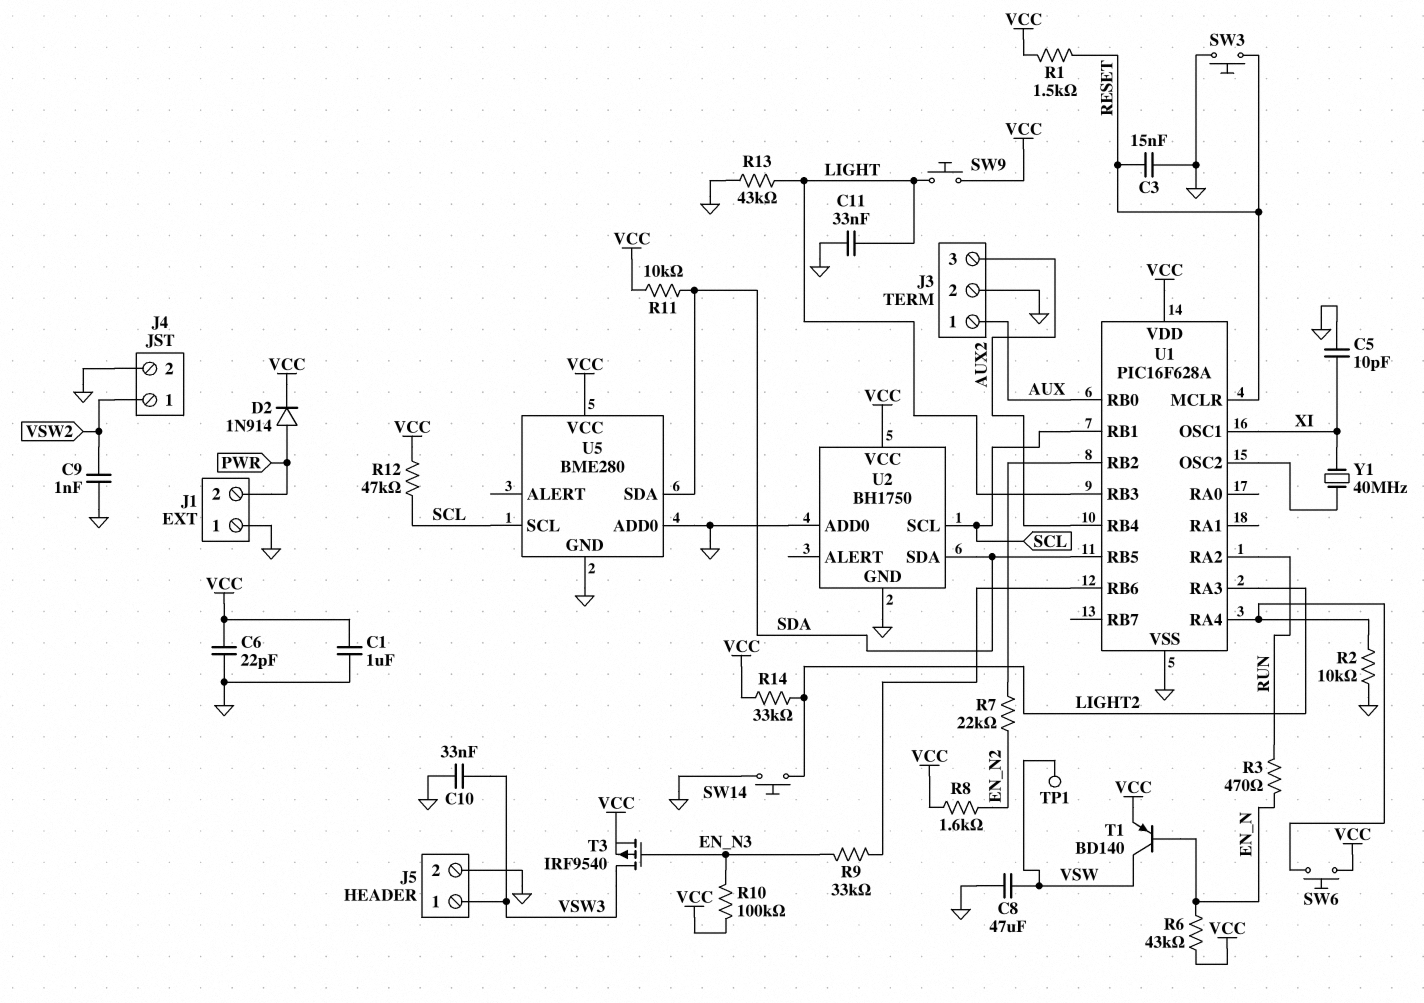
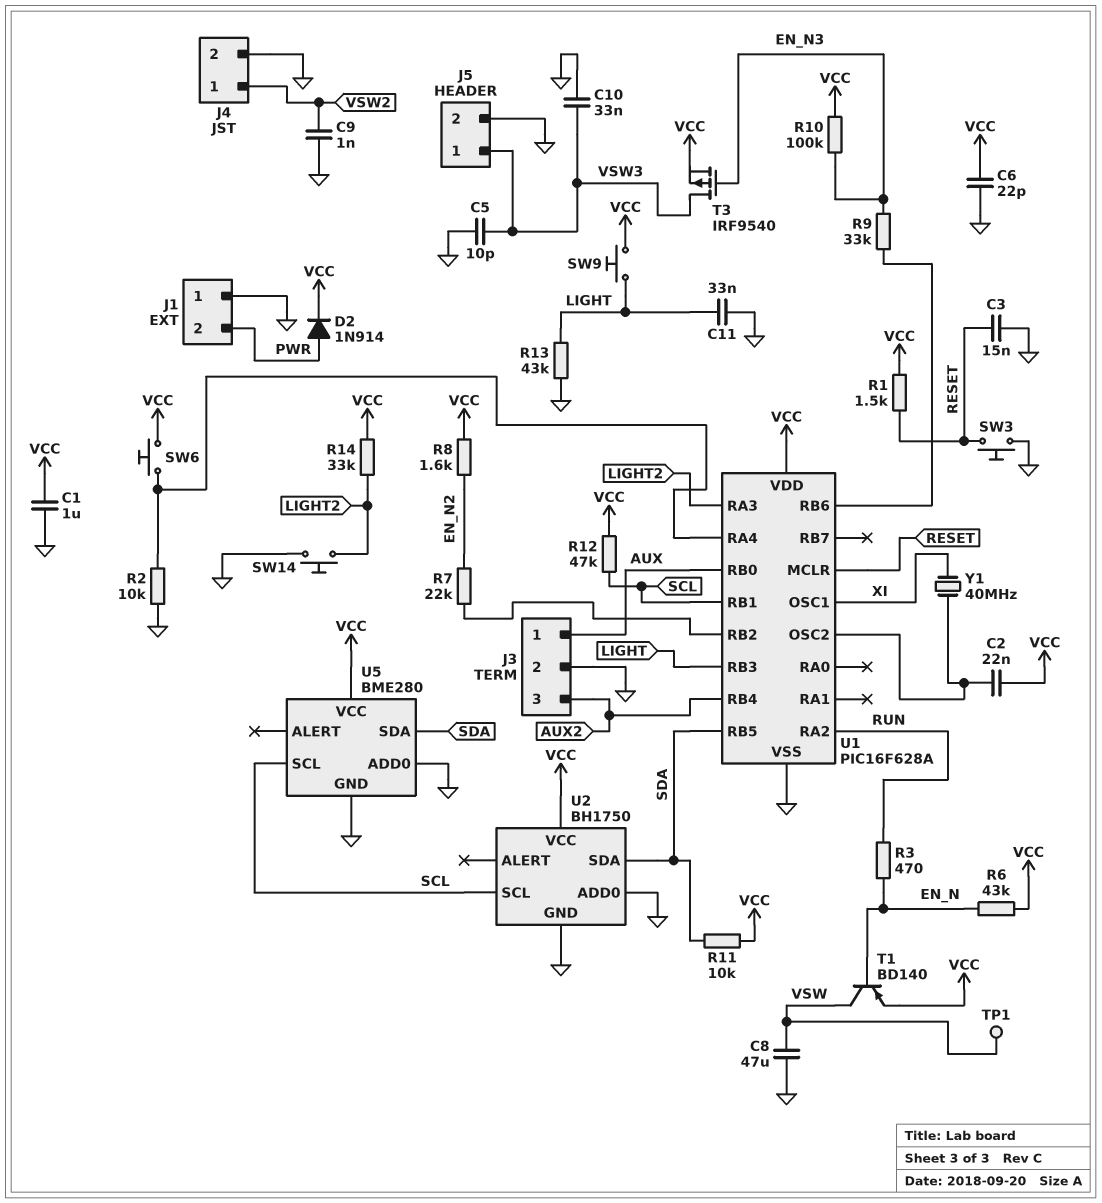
C2: none -> 22nF (U1/OSC2, VCC)
C5: 10pF (GND, XI) -> 10pF (GND, VSW3)

